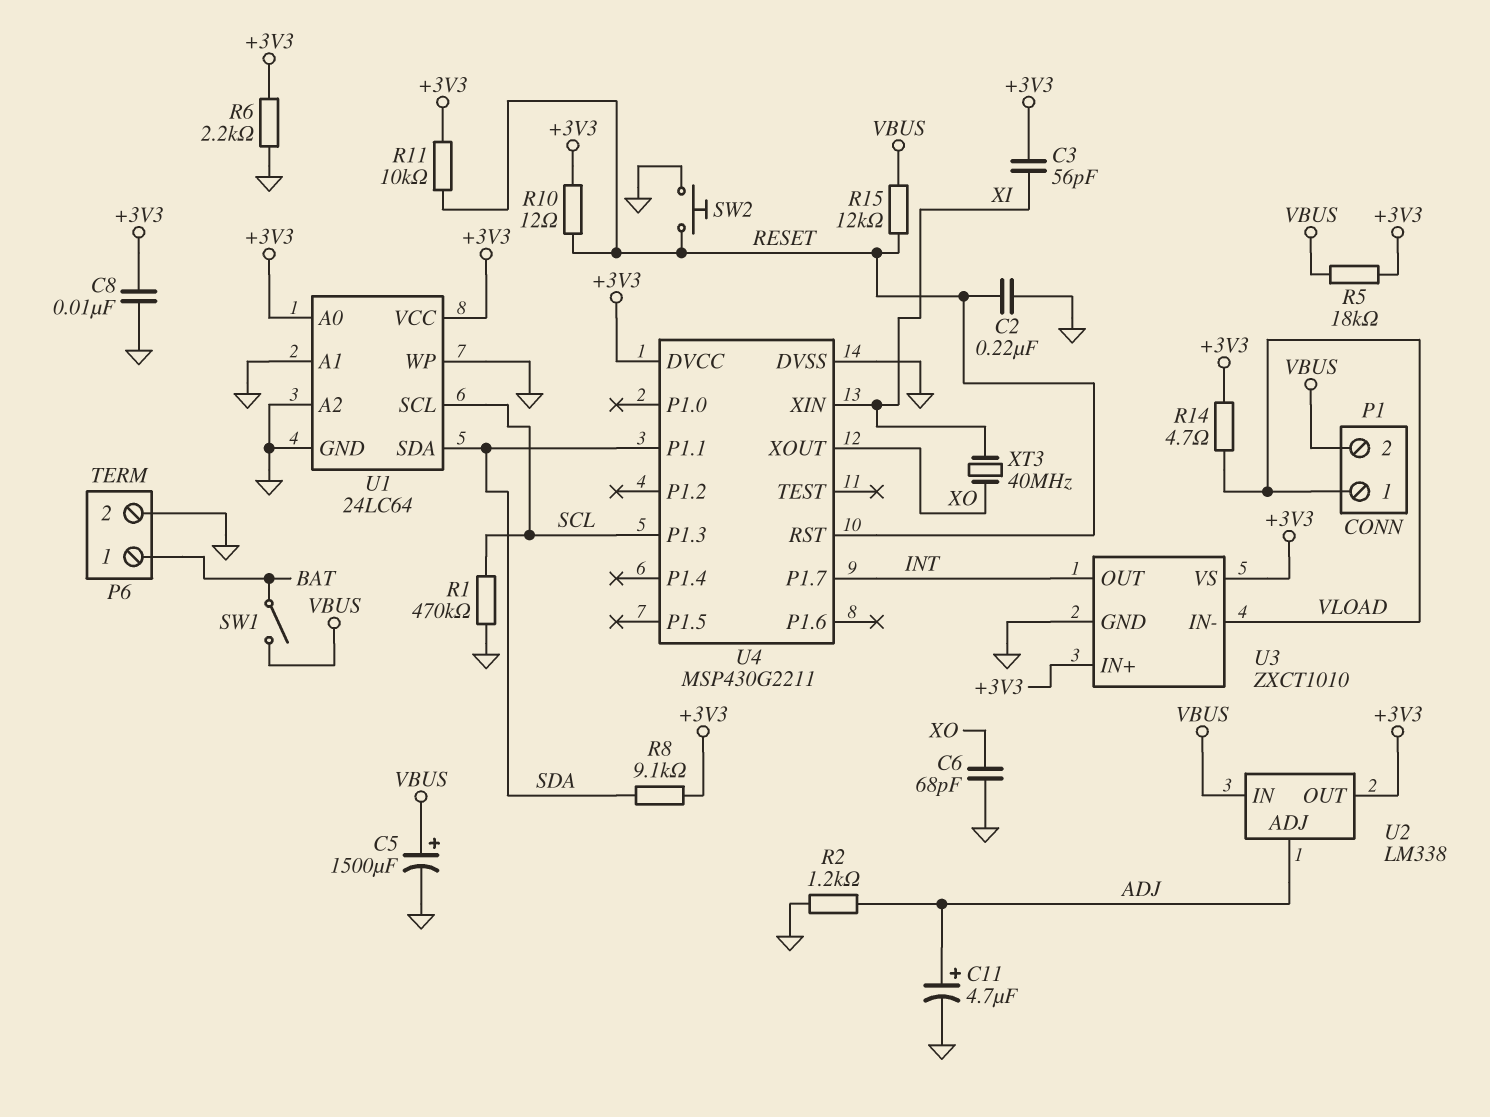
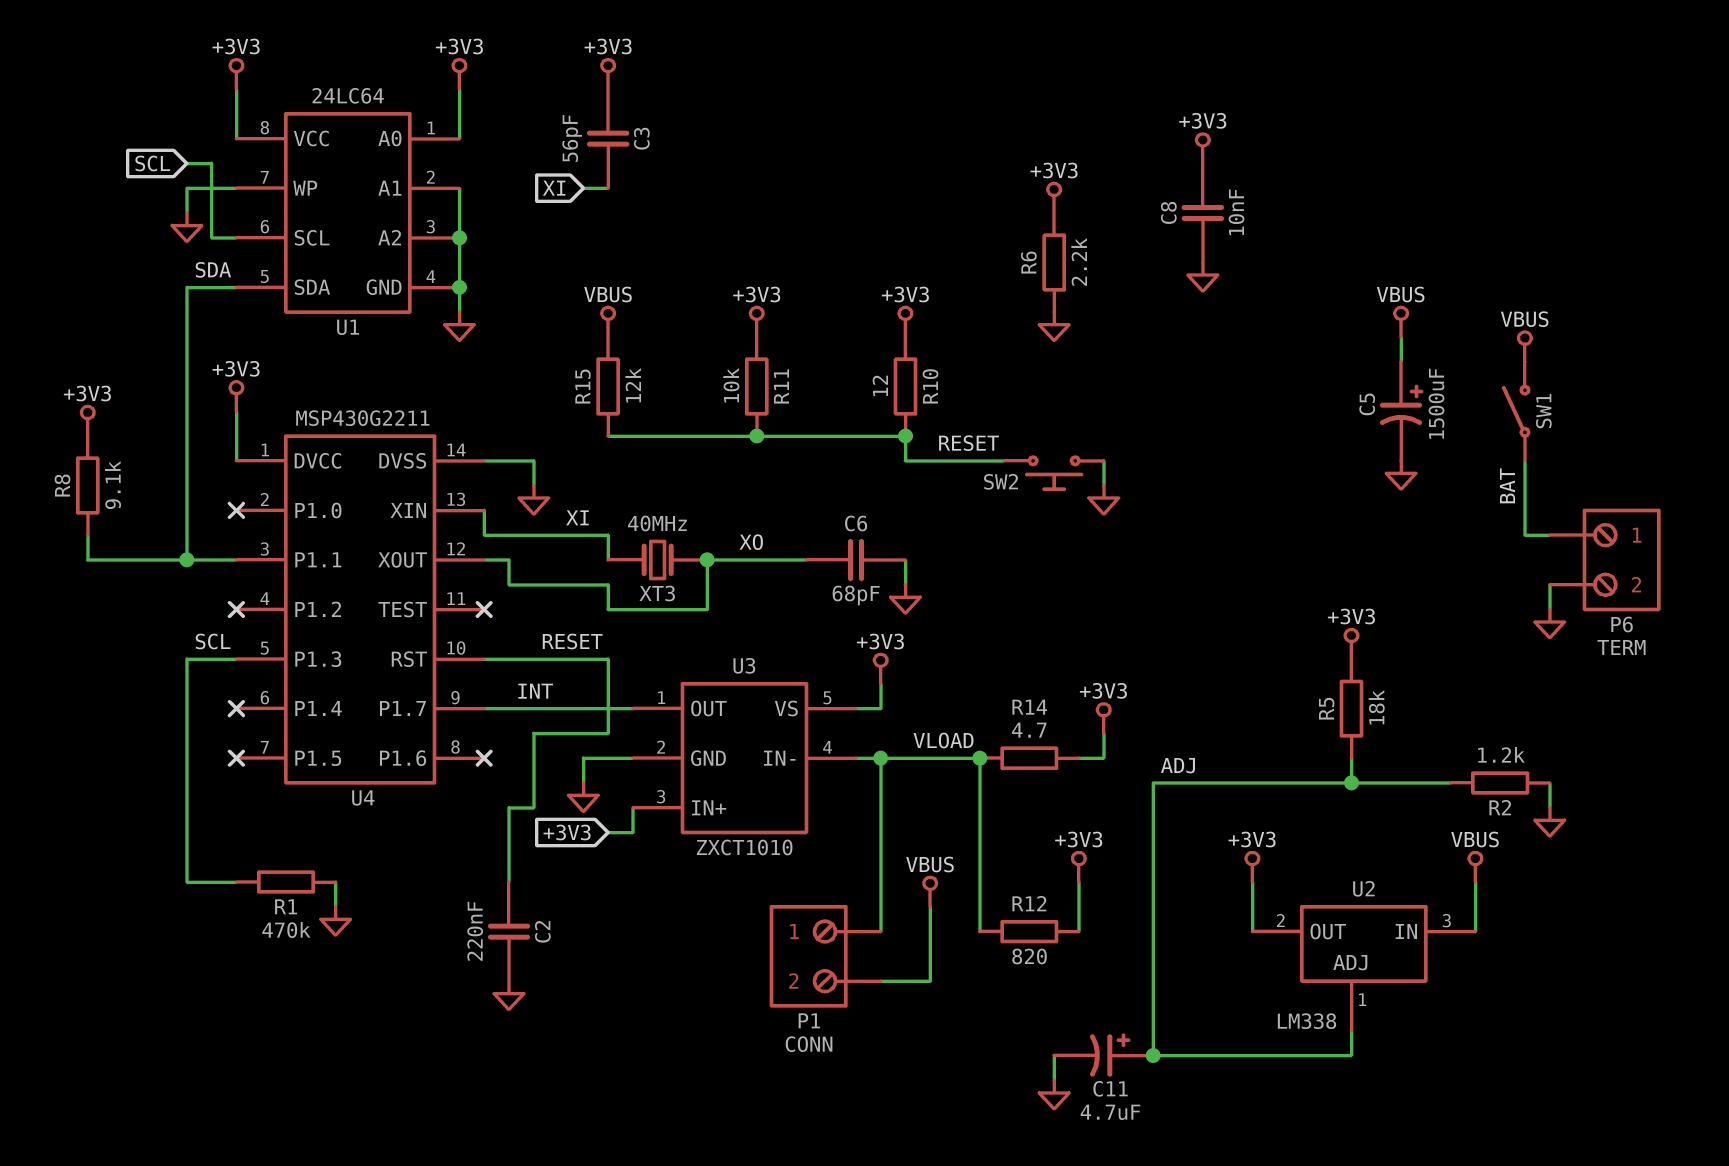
R5: 18k (+3V3, VBUS) -> 18k (+3V3, ADJ)
R12: none -> 820 (+3V3, VLOAD)

